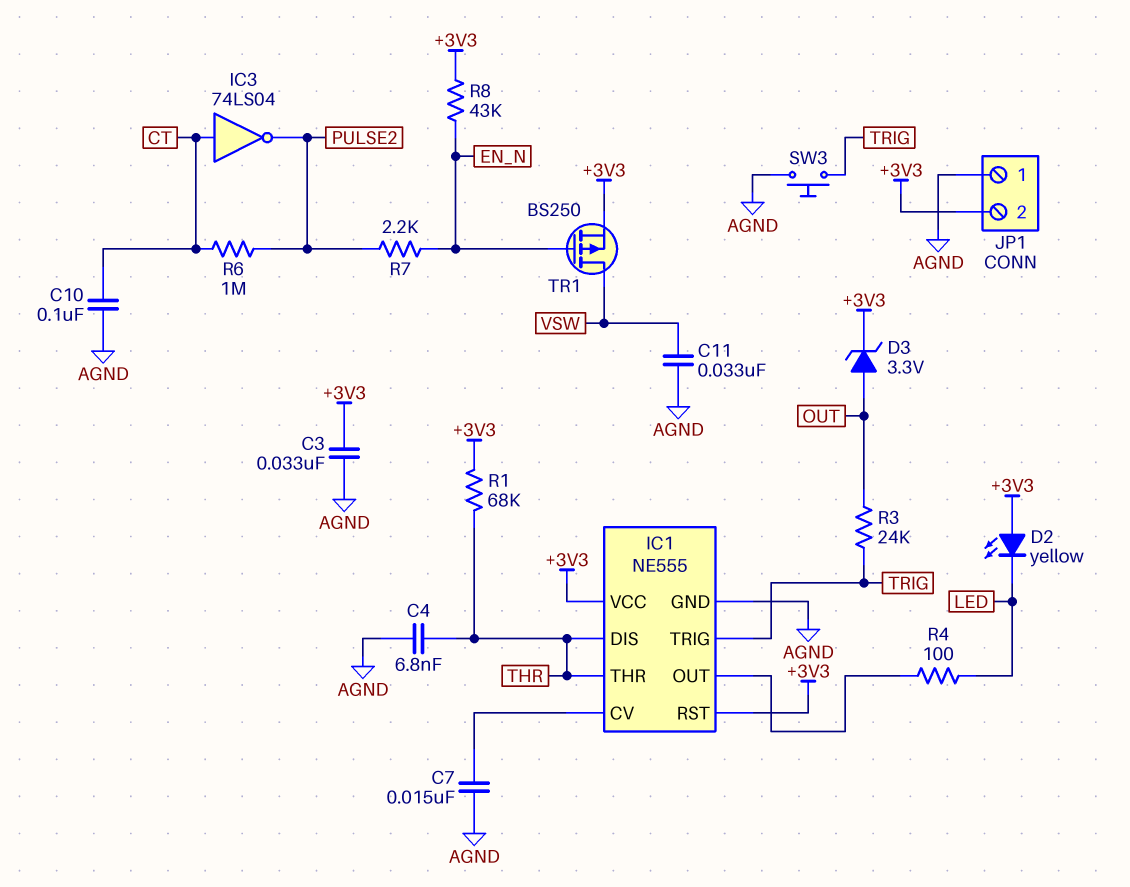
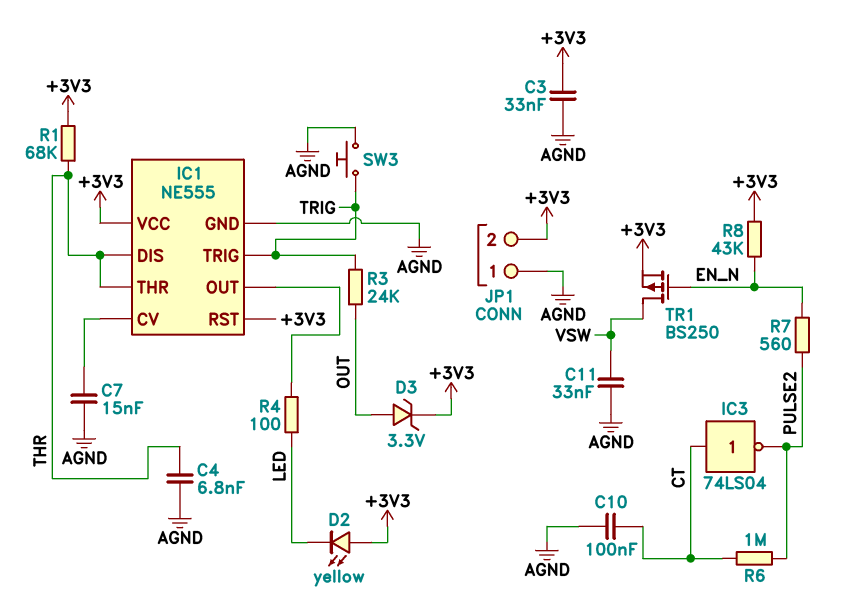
R7: 2.2k (EN_N, PULSE2) -> 560 (EN_N, PULSE2)

